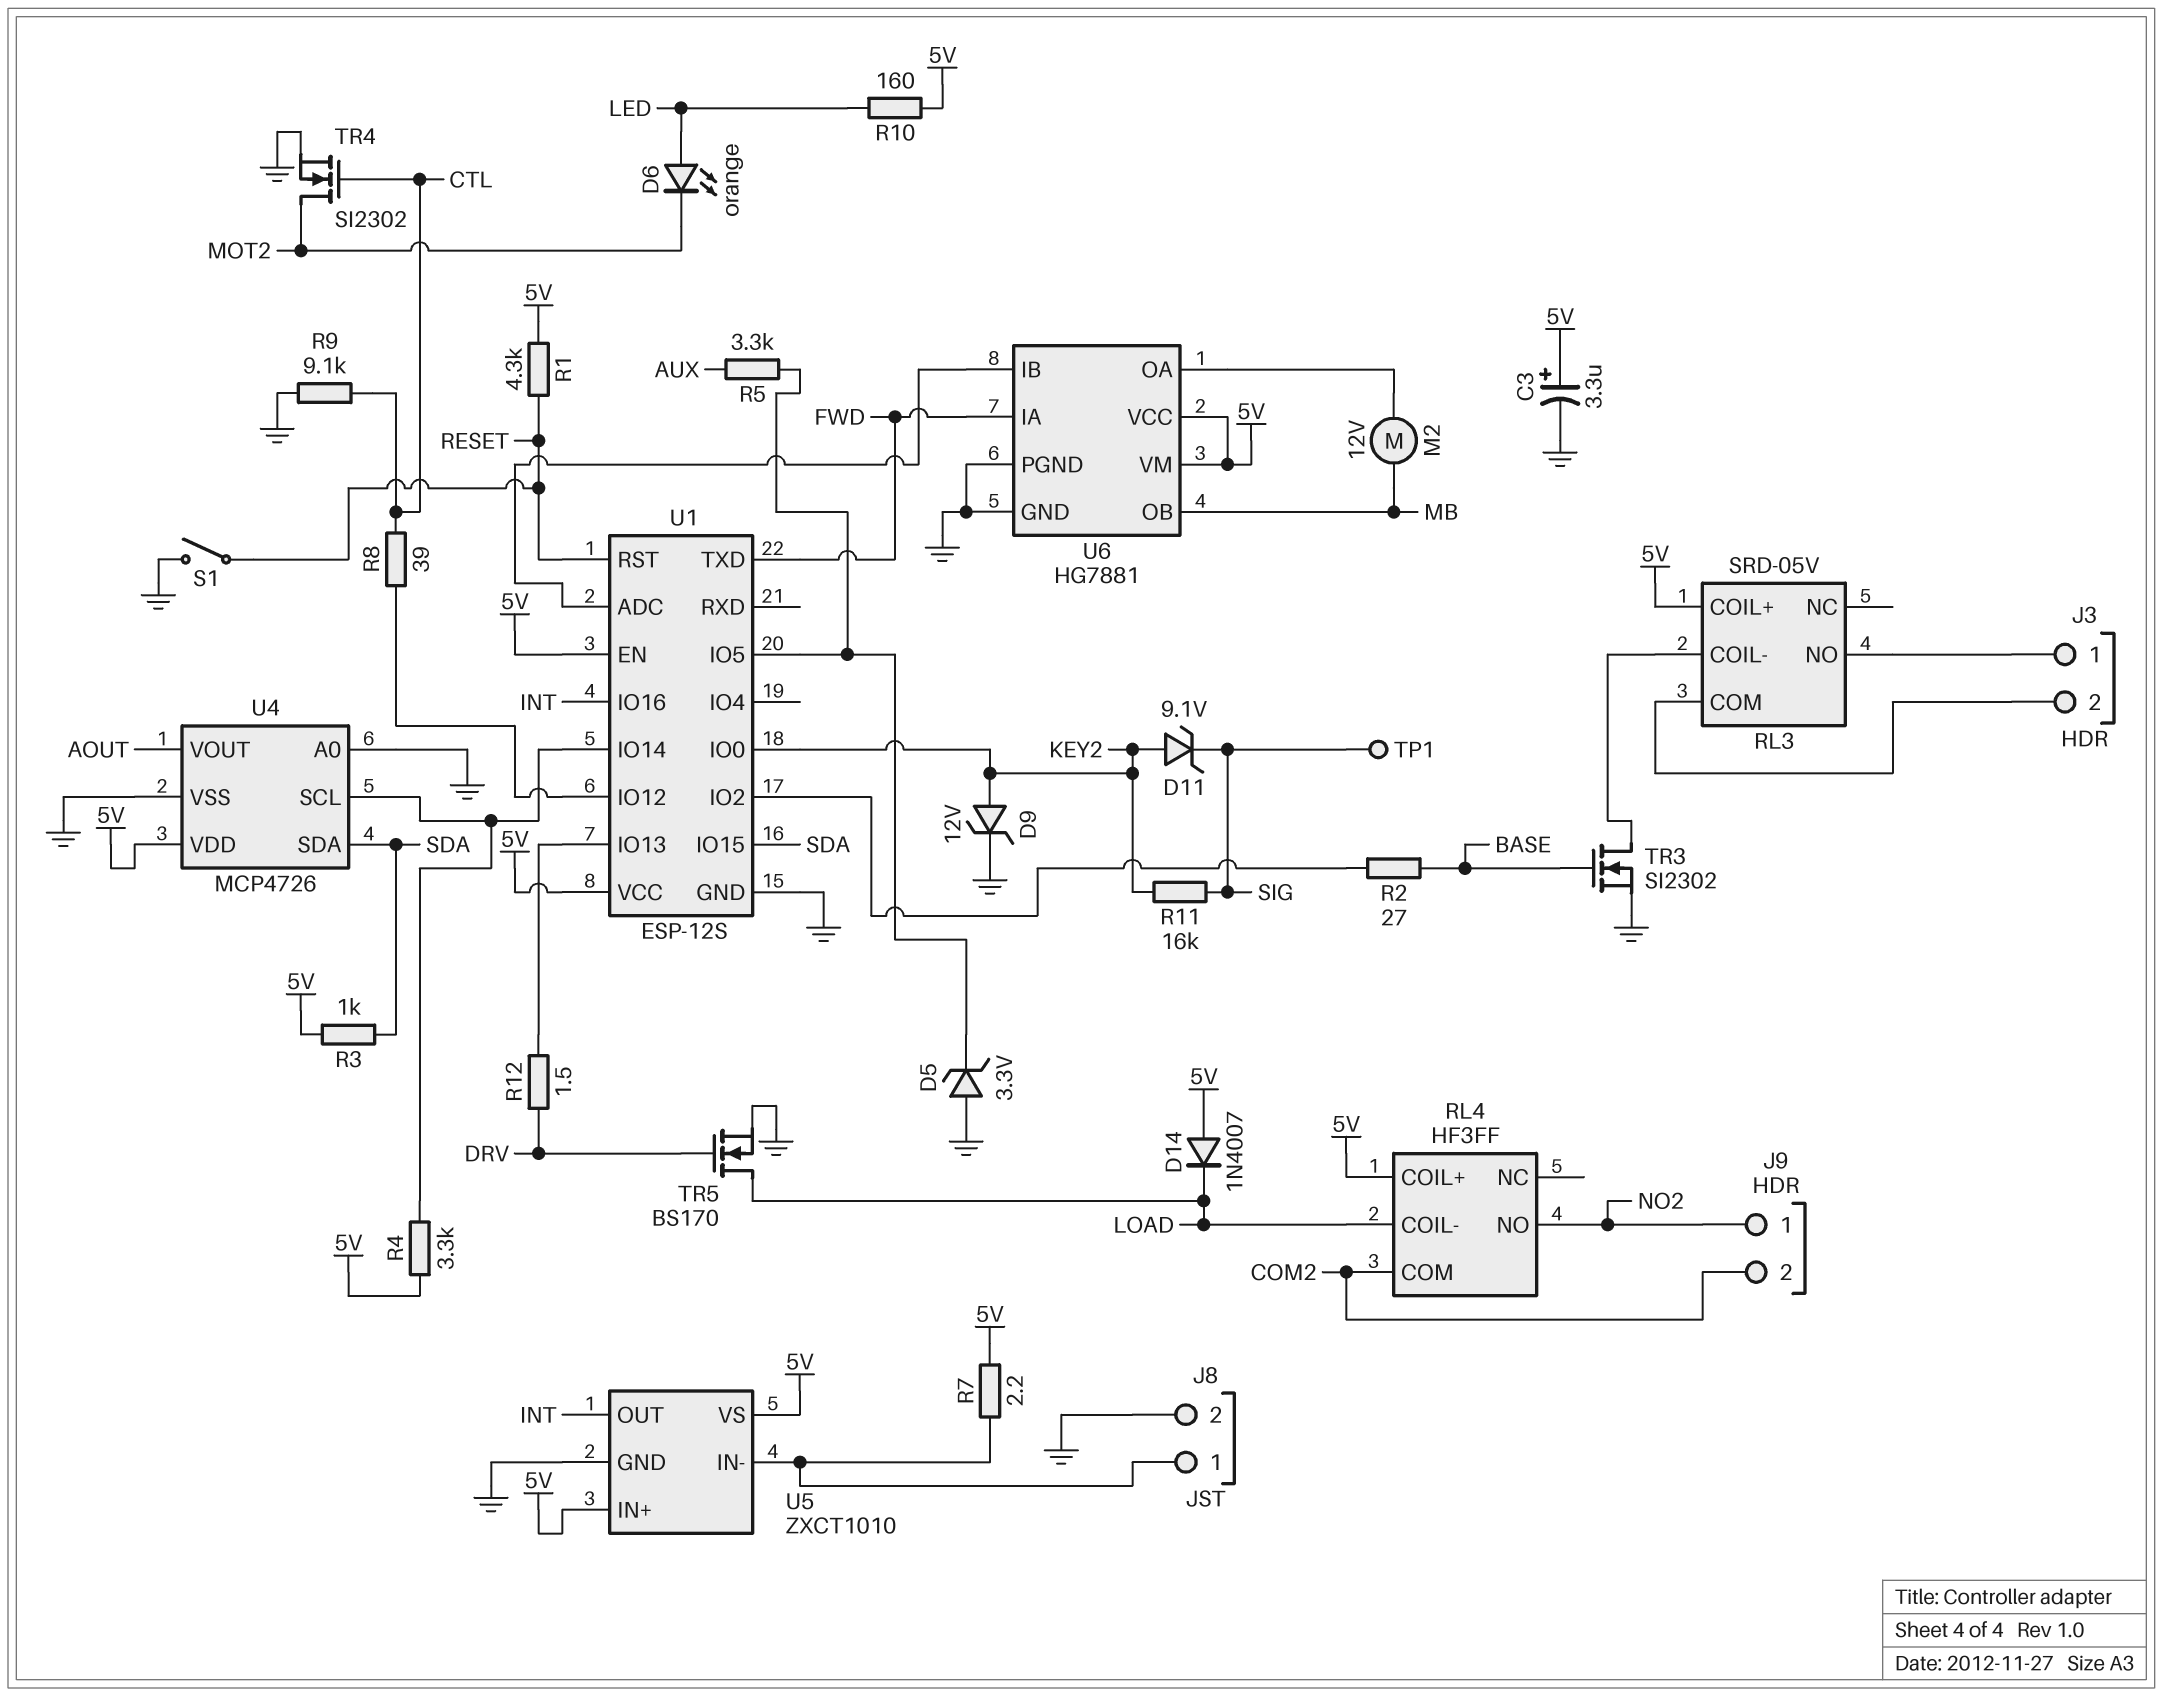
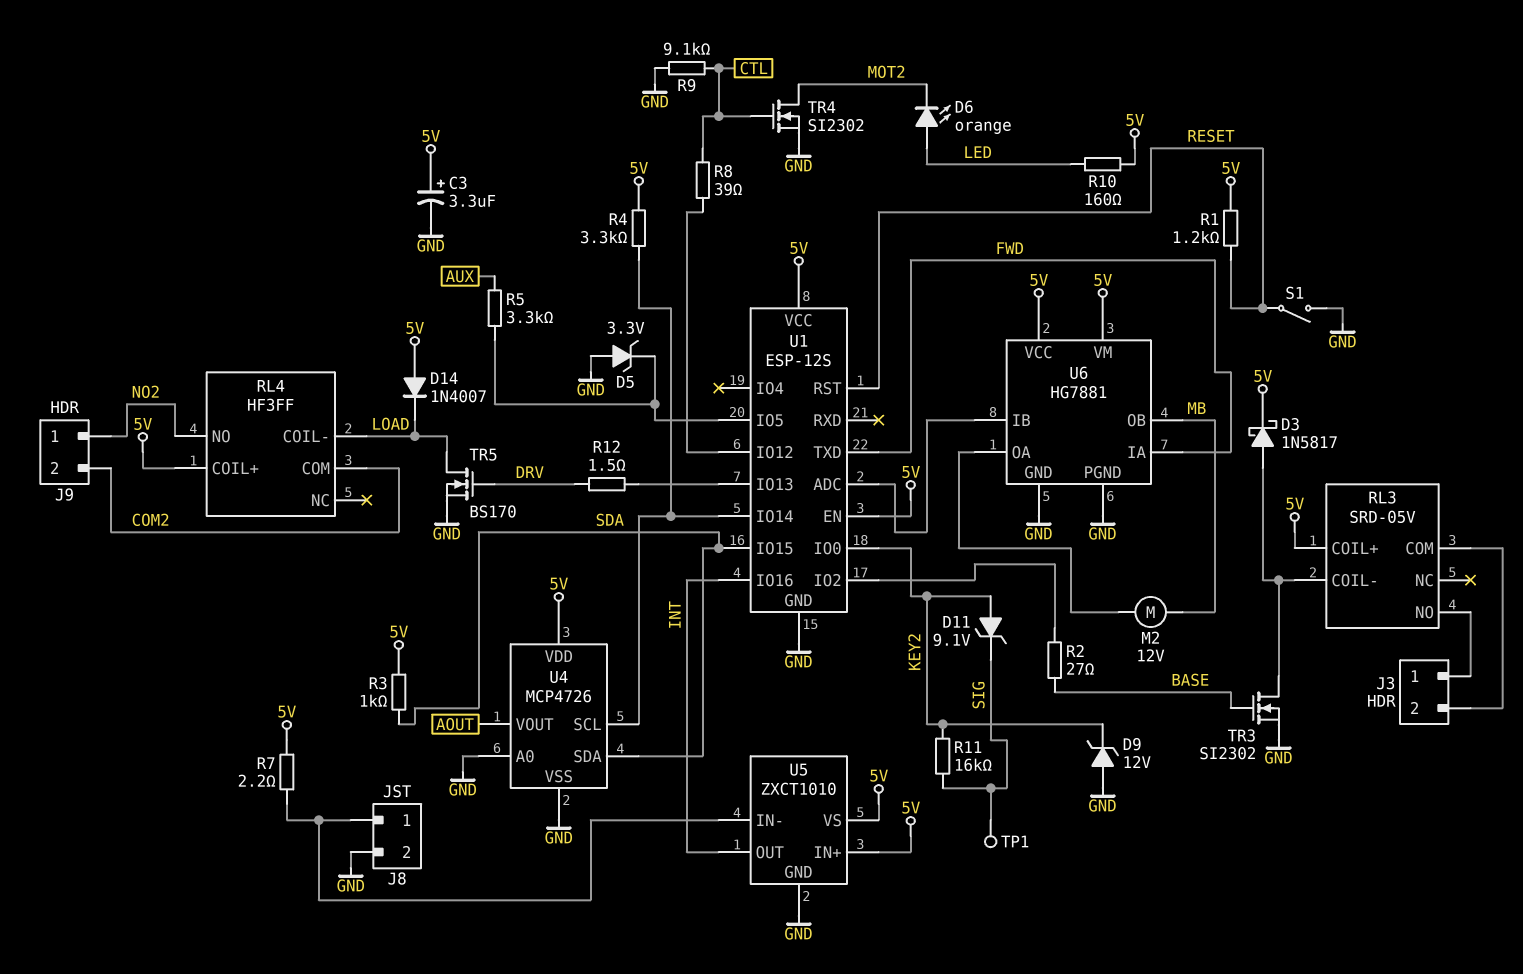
D3: none -> schottky 1N5817 (A RL3/COIL-, K 5V)
D9: zener 12V (A KEY2, K GND) -> zener 12V (A GND, K KEY2)
R1: 4.3k (5V, RESET) -> 1.2k (5V, RESET)

